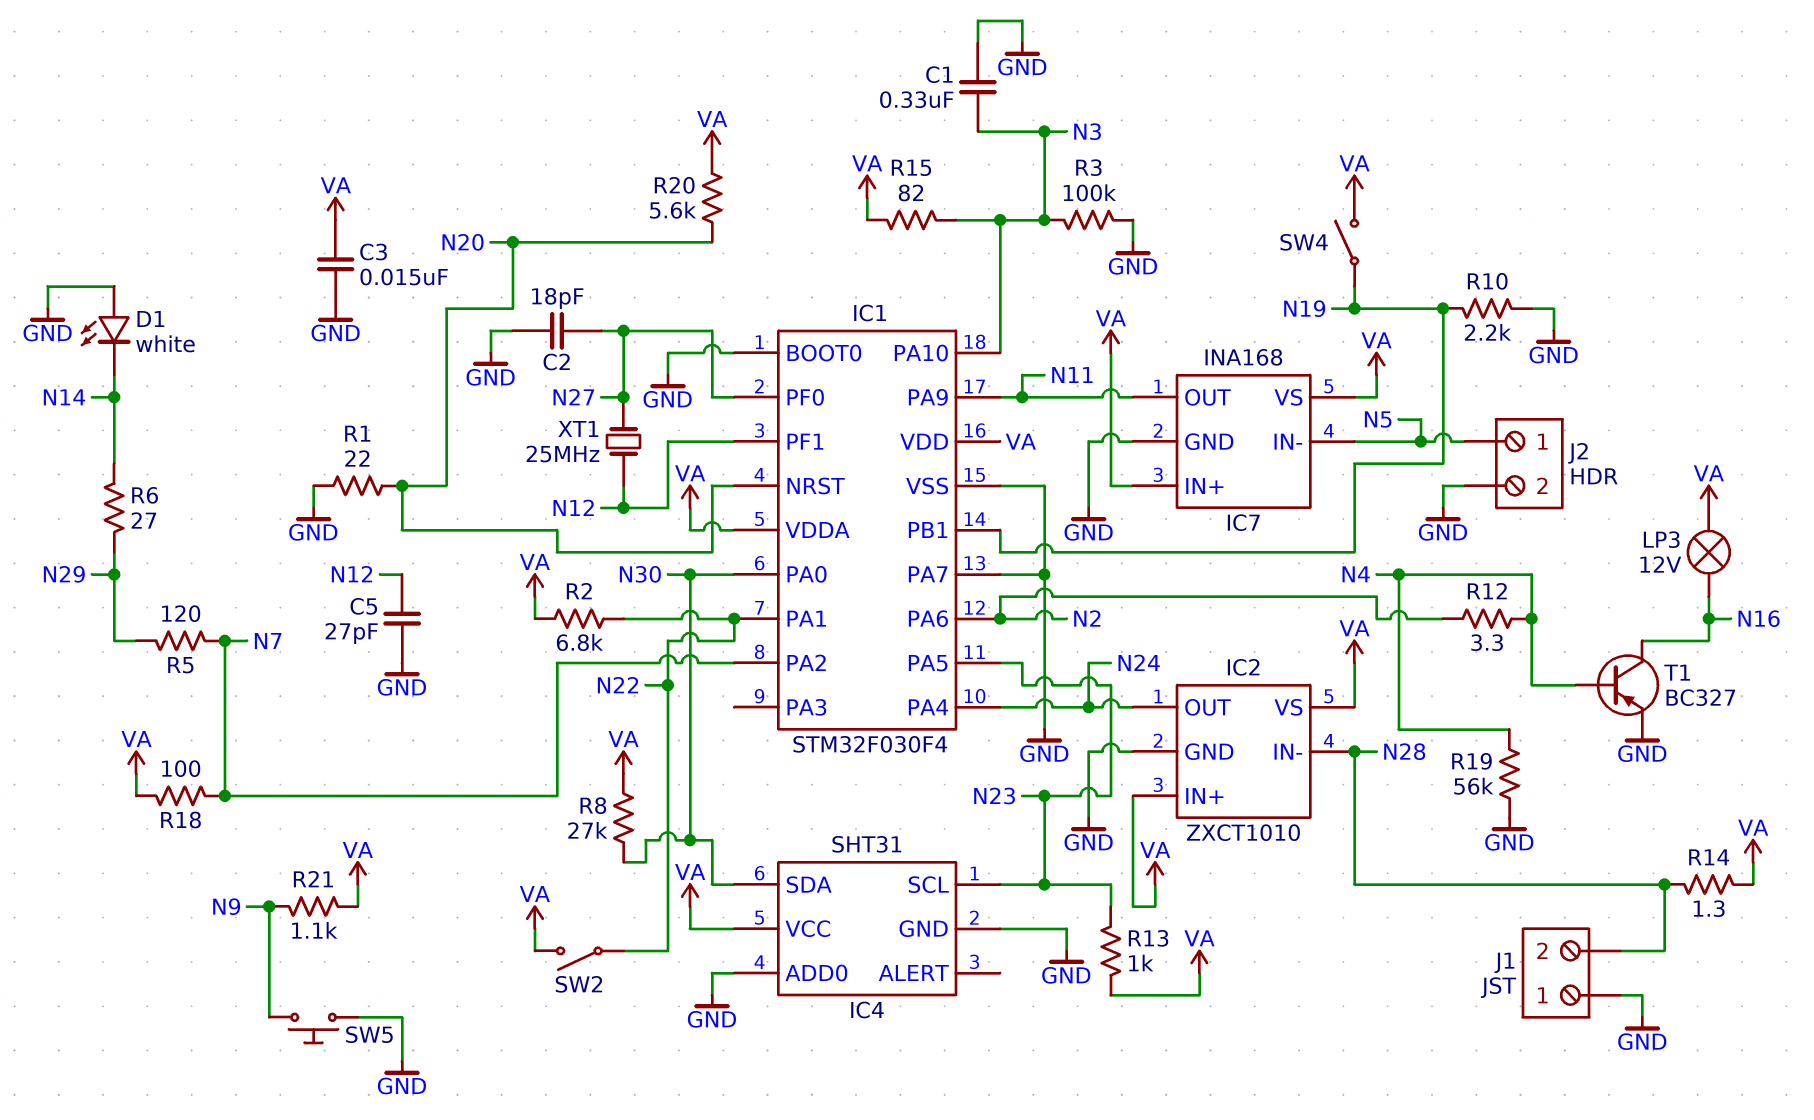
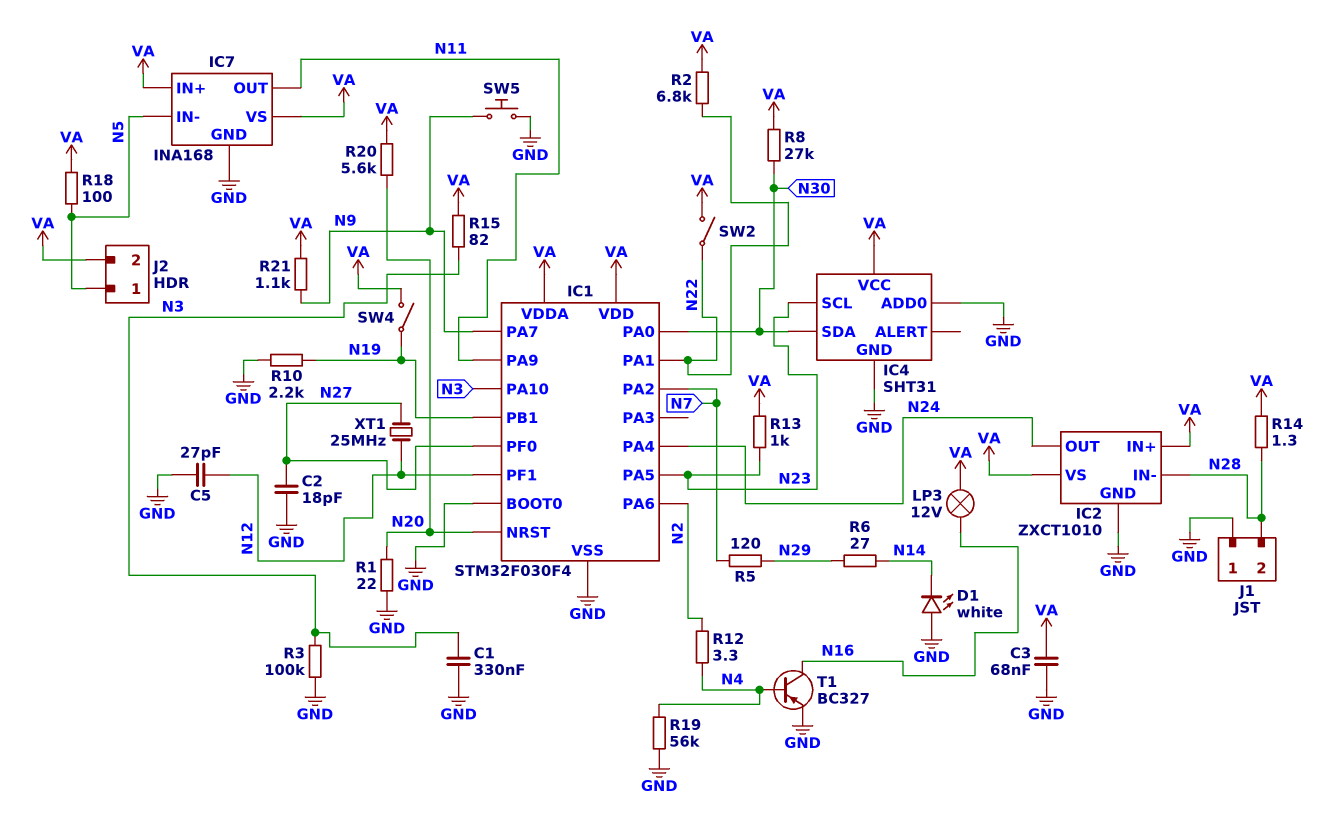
C3: 15nF (GND, VA) -> 68nF (GND, VA)
IC1 pin PA7: GND -> N9
J2 pin 2: GND -> VA
R18: 100 (N7, VA) -> 100 (N5, VA)

